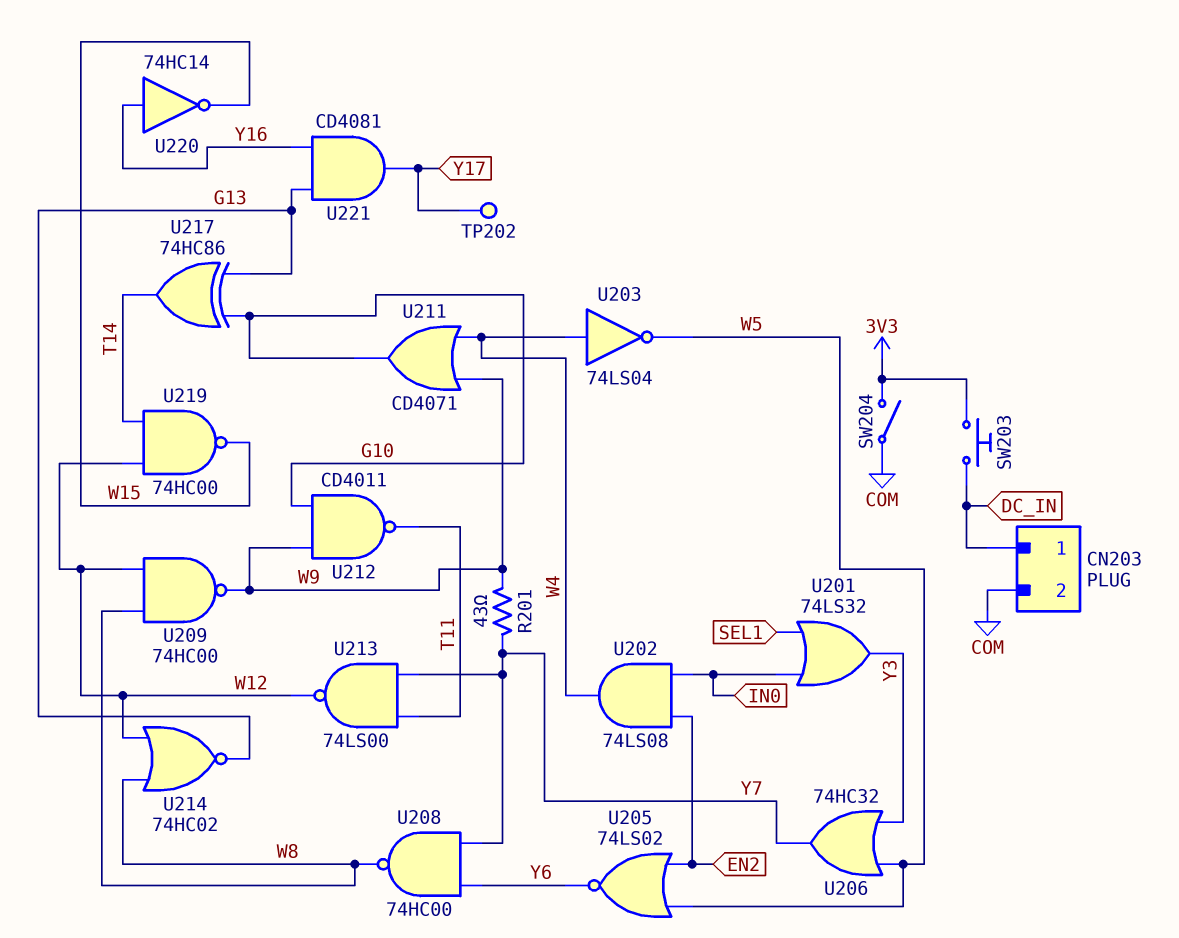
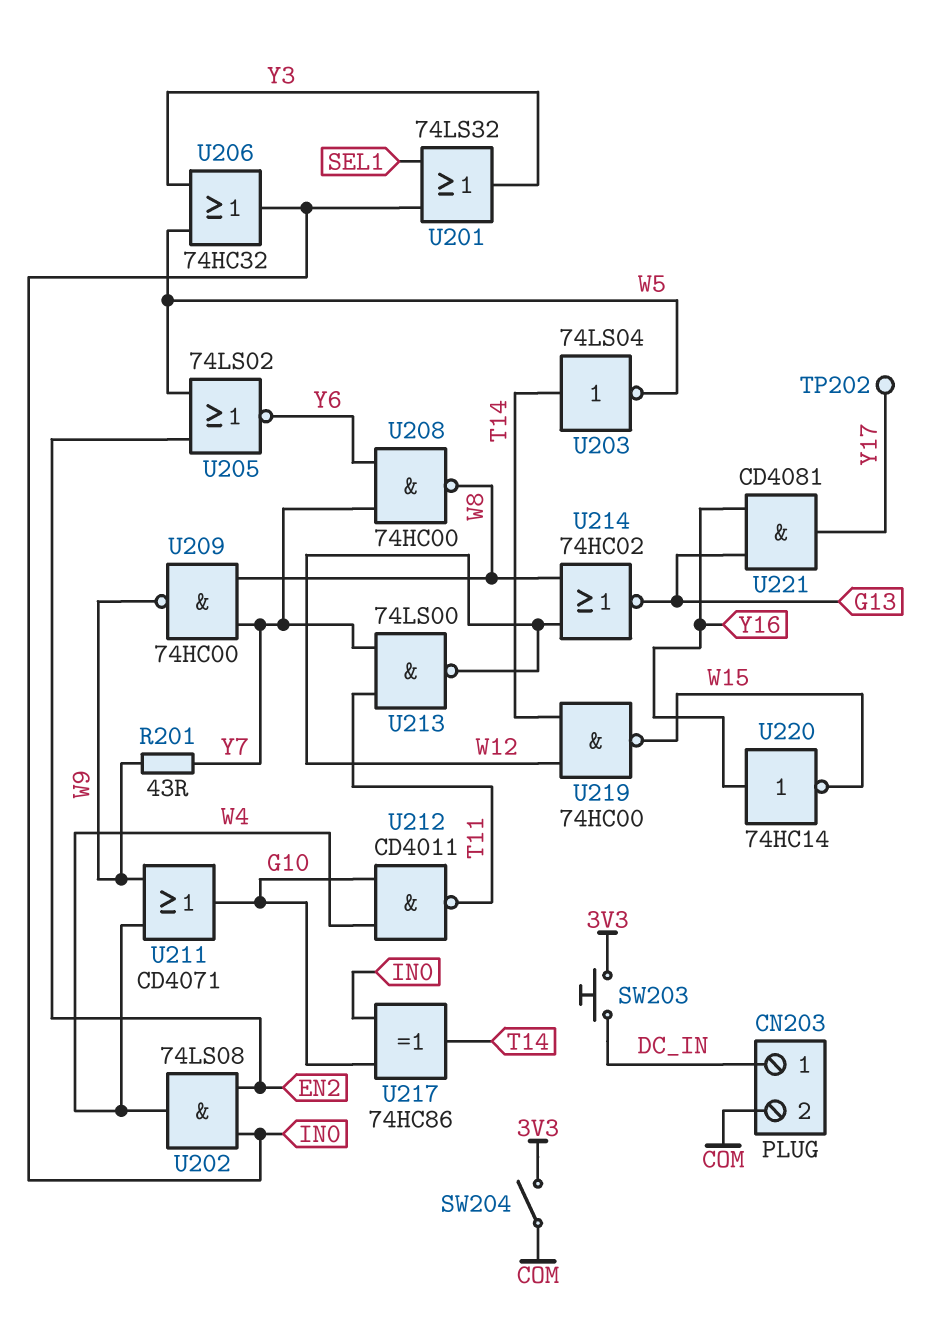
U203: NOT 74LS04 (in W4, out W5) -> NOT 74LS04 (in T14, out W5)
U206: OR 74HC32 (in W5, in Y3, out Y7) -> OR 74HC32 (in W5, in Y3, out IN0)
U209: NAND 74HC00 (in W8, in W12, out W9) -> NAND 74HC00 (in W8, in Y7, out W9)
U212: NAND CD4011 (in G10, in W9, out T11) -> NAND CD4011 (in G10, in W4, out T11)
U217: XOR 74HC86 (in G10, in G13, out T14) -> XOR 74HC86 (in G10, in IN0, out T14)

